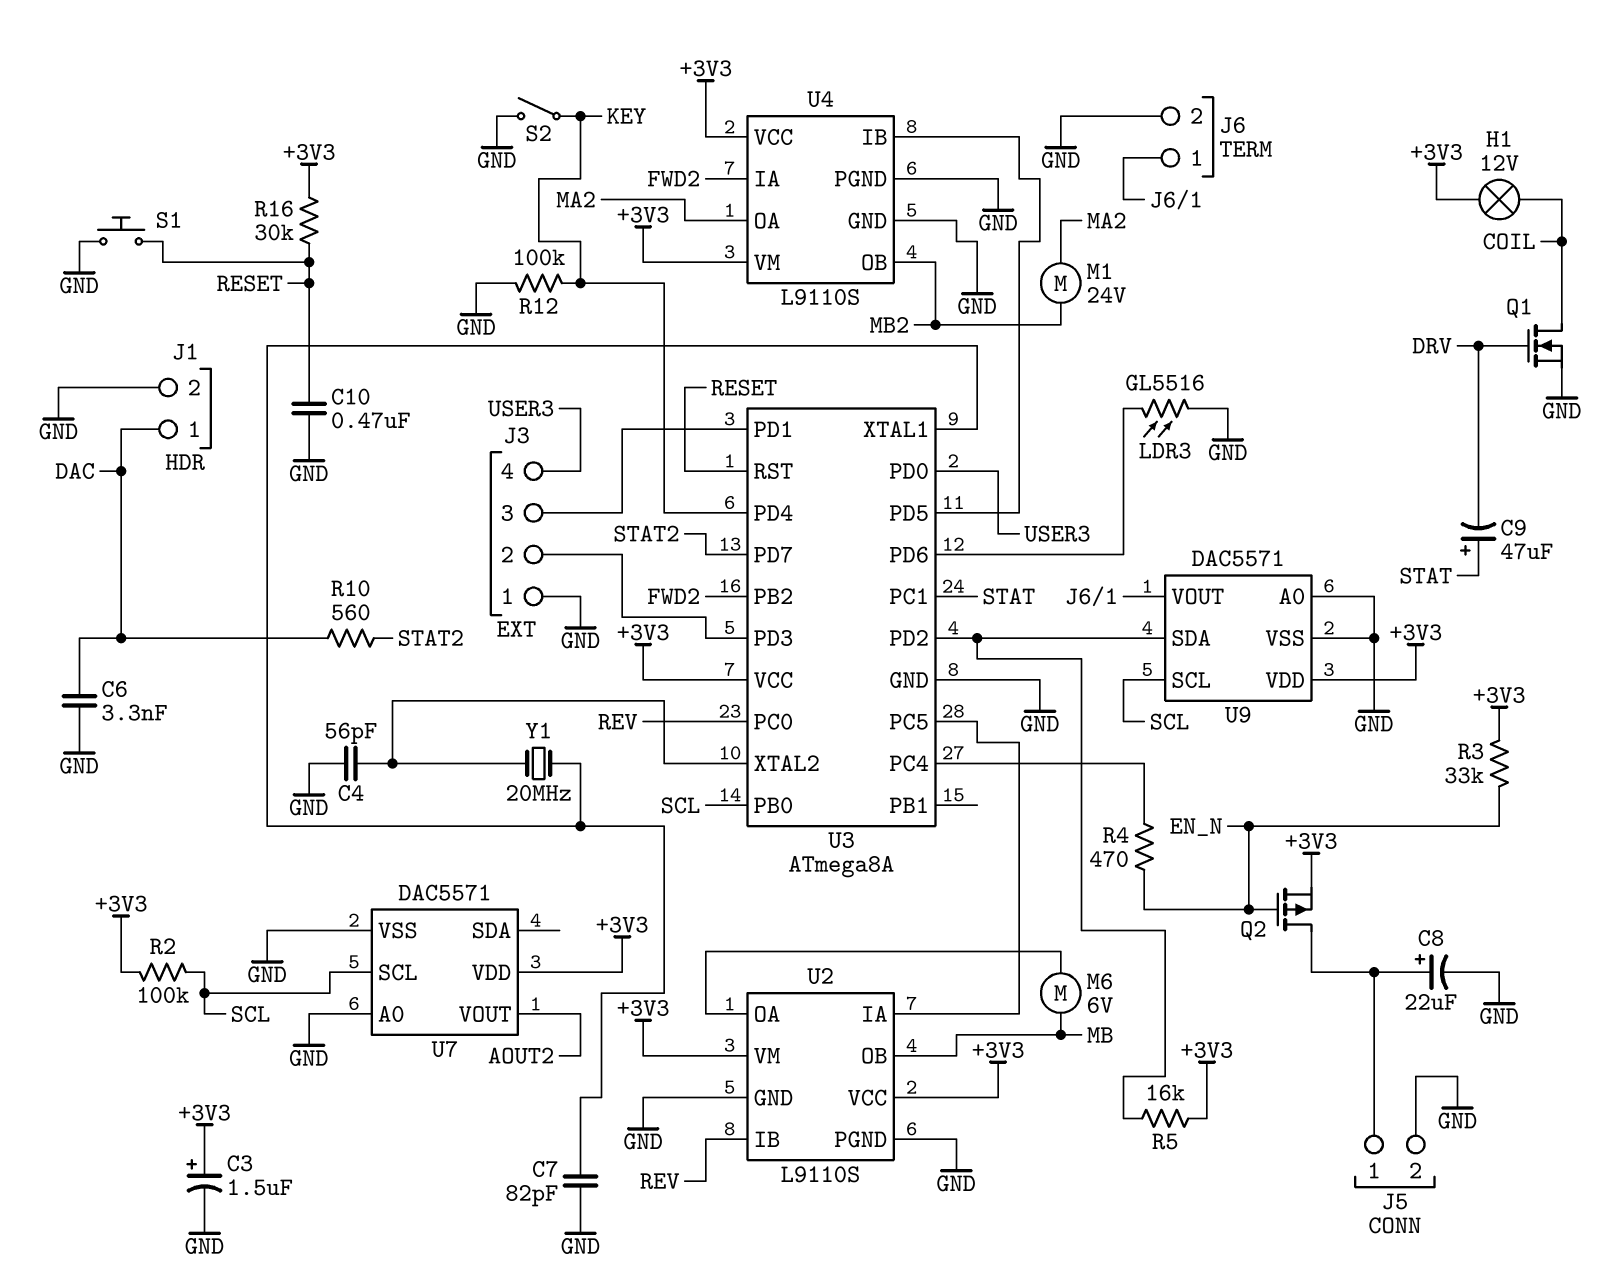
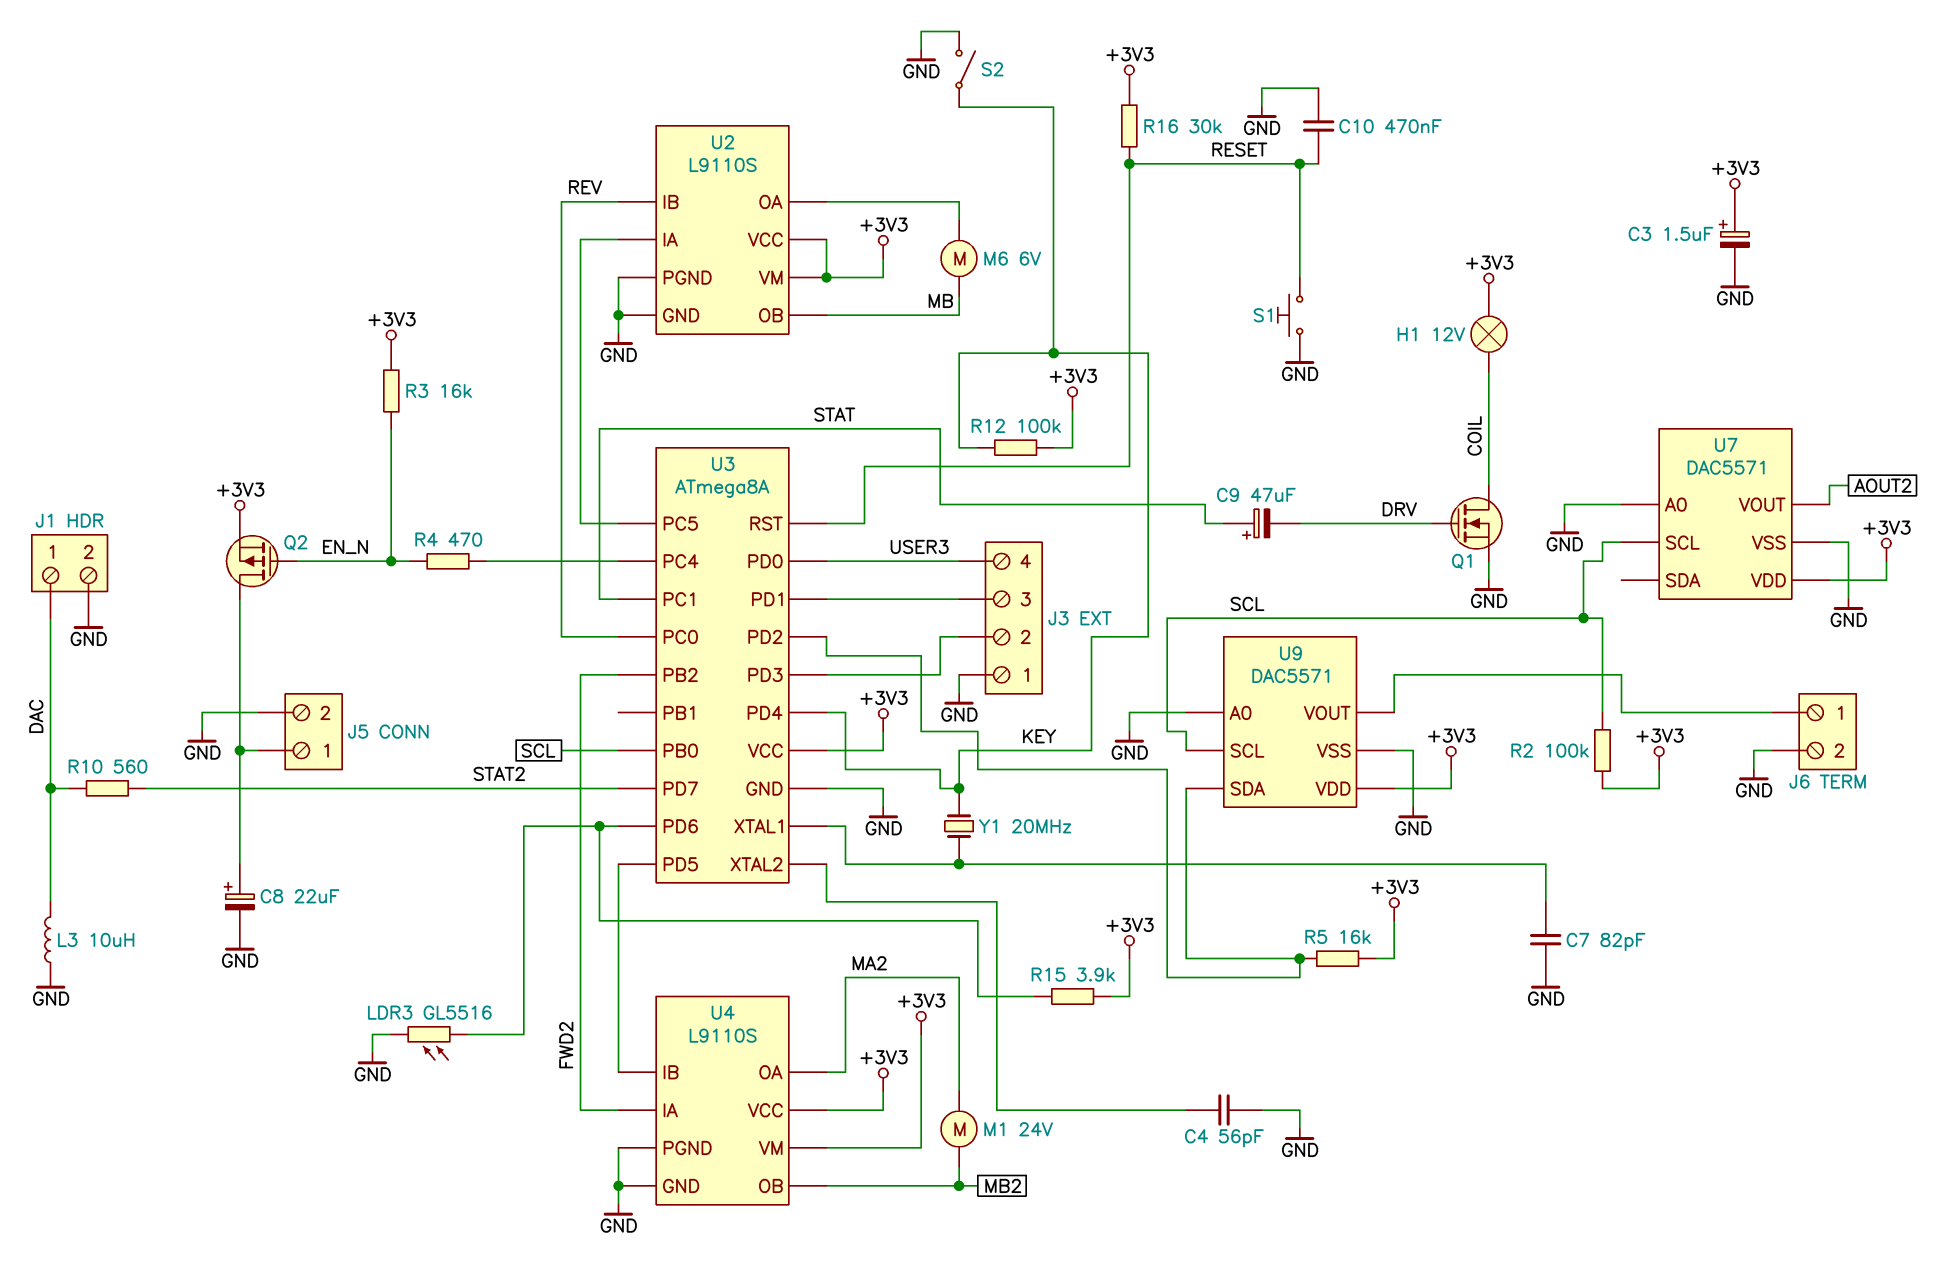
C6: 3.3nF (DAC, GND) -> none
L3: none -> 10uH (DAC, GND)
R3: 33k (+3V3, EN_N) -> 16k (+3V3, EN_N)
R12: 100k (GND, KEY) -> 100k (+3V3, KEY)
R15: none -> 3.9k (+3V3, U3/PD6)
Y1: 20MHz (U3/XTAL1, U3/XTAL2) -> 20MHz (KEY, U3/XTAL1)

